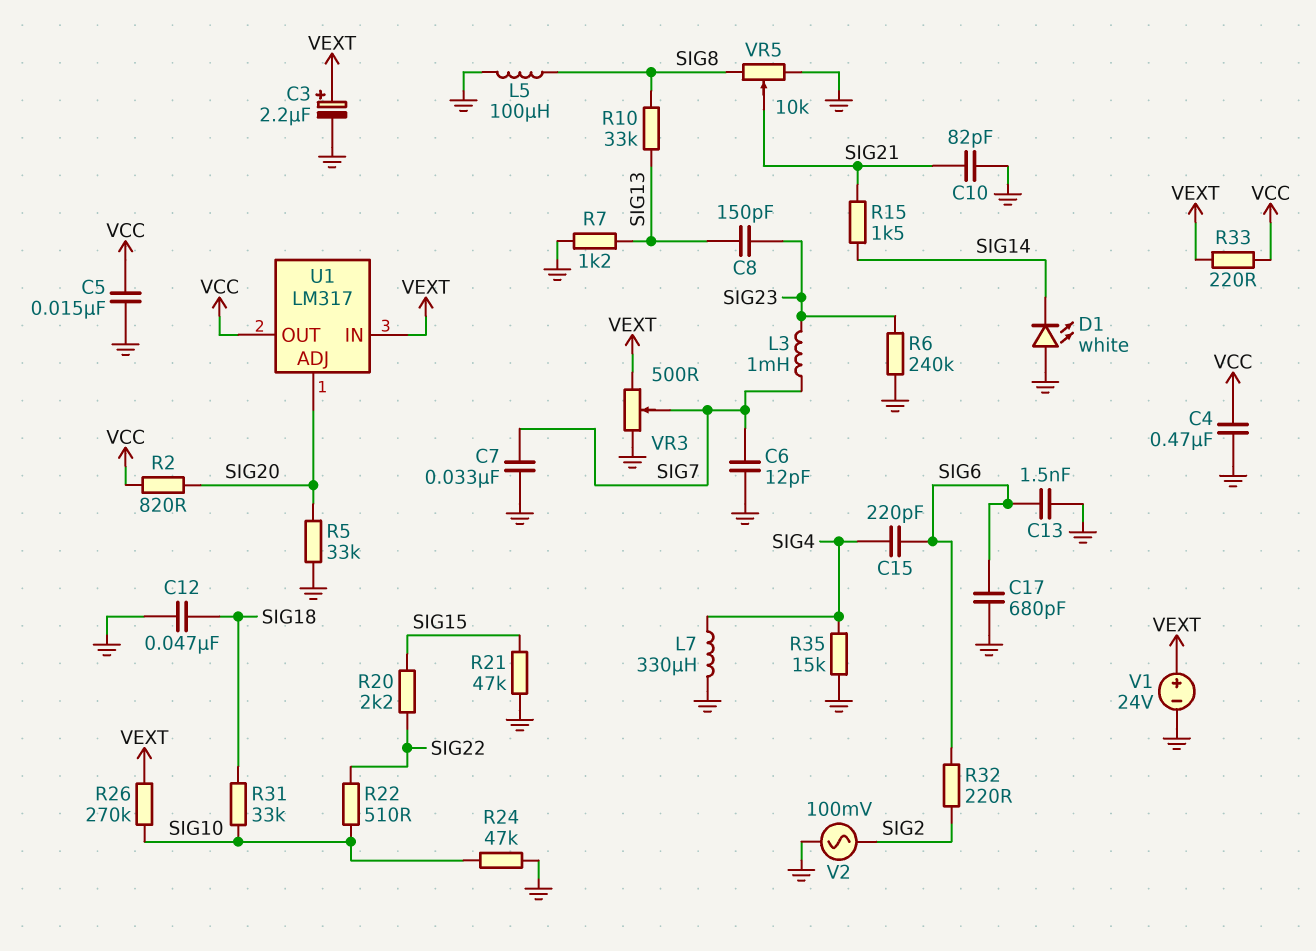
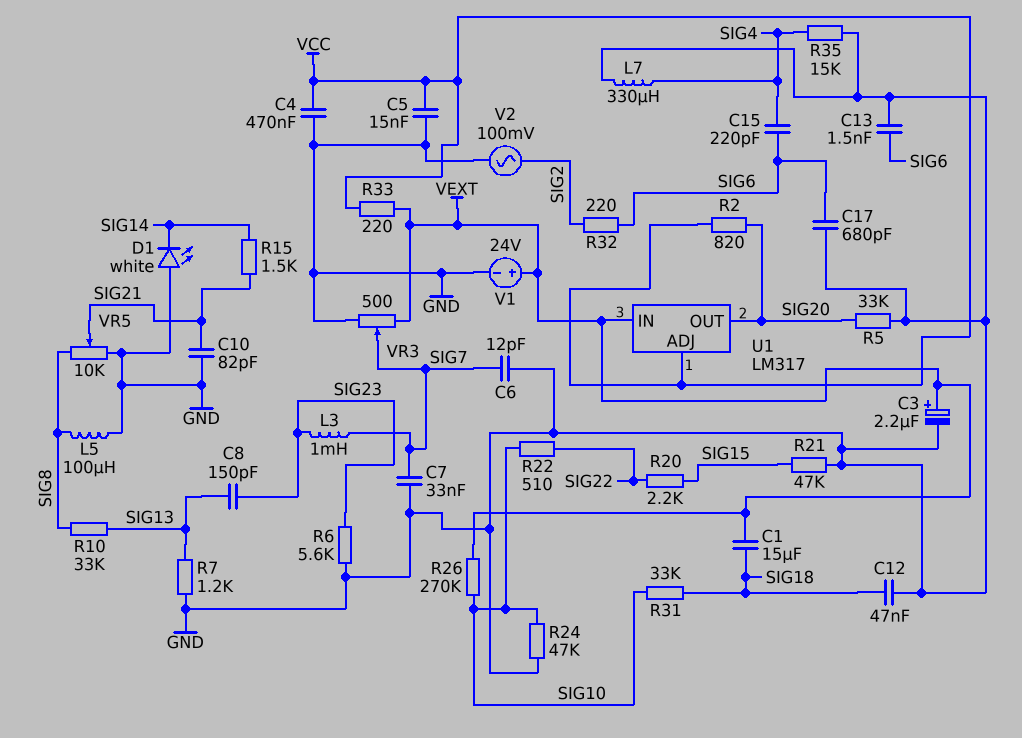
C1: none -> 15uF (SIG18, VEXT)
R6: 240k (GND, SIG23) -> 5.6k (GND, SIG23)
U1 pin ADJ: SIG20 -> VCC
U1 pin OUT: VCC -> SIG20

